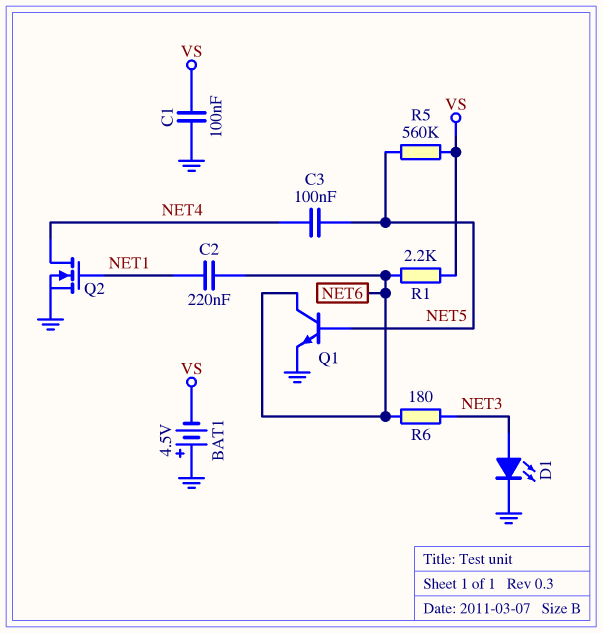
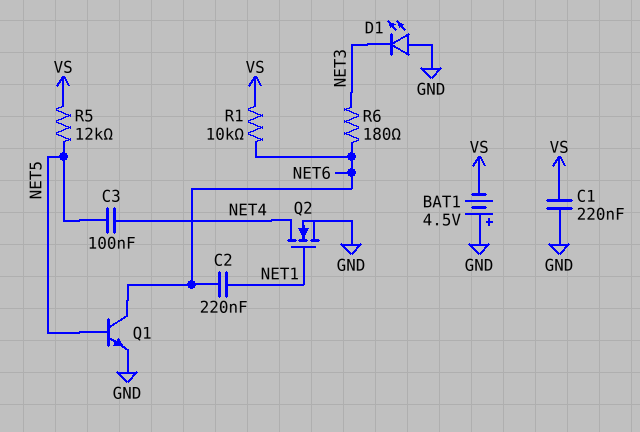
C1: 100nF (GND, VS) -> 220nF (GND, VS)
D1: LED (A NET3, K GND) -> LED (A GND, K NET3)
R1: 2.2k (NET6, VS) -> 10k (NET6, VS)
R5: 560k (NET5, VS) -> 12k (NET5, VS)

